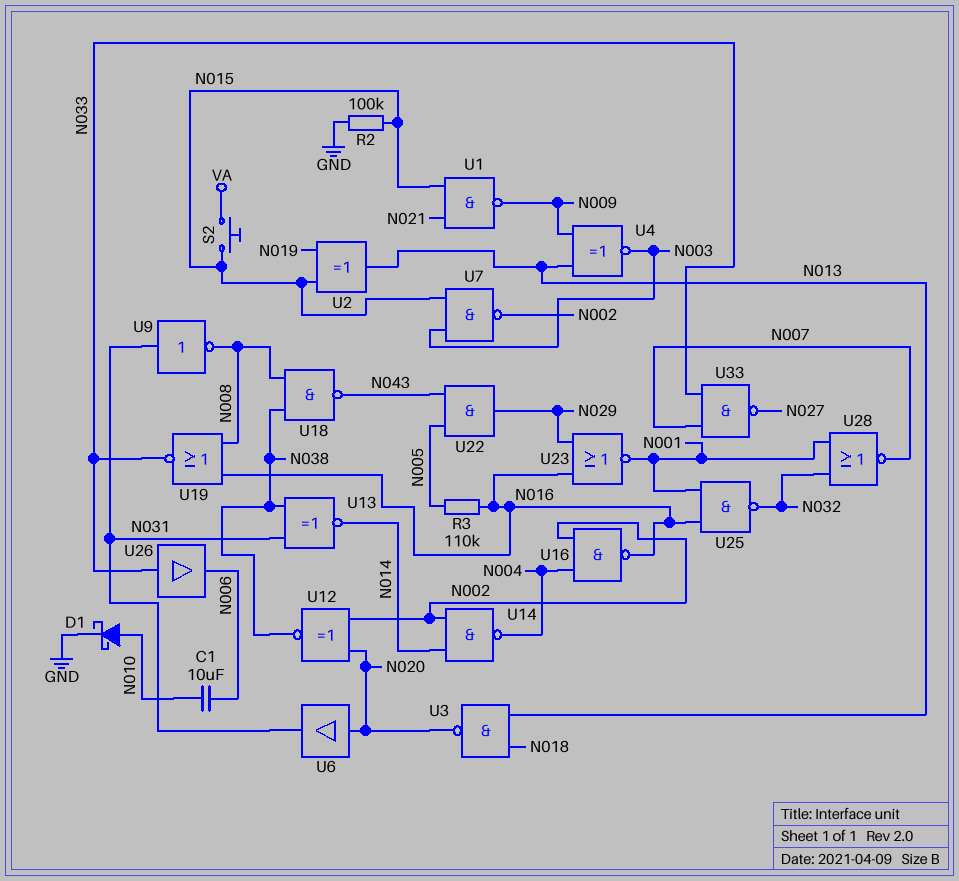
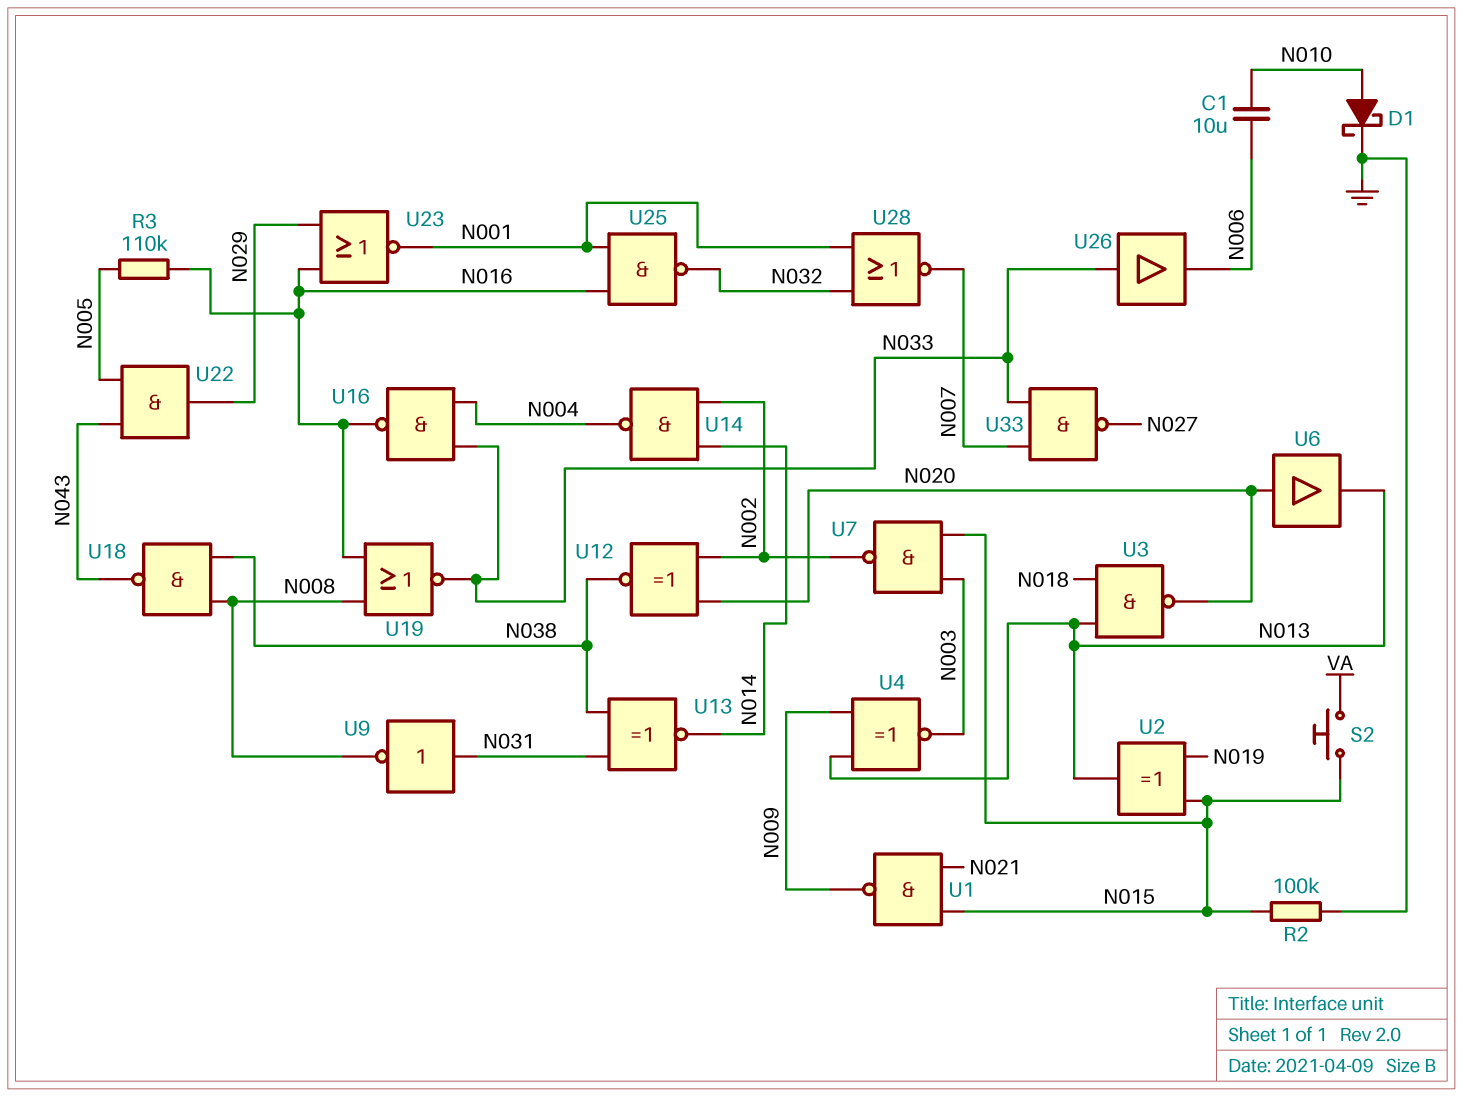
U6: buffer (in N020, out N031) -> buffer (in N020, out N013)
U16: NAND (in N002, in N004, out N016) -> NAND (in N004, in N033, out N016)

